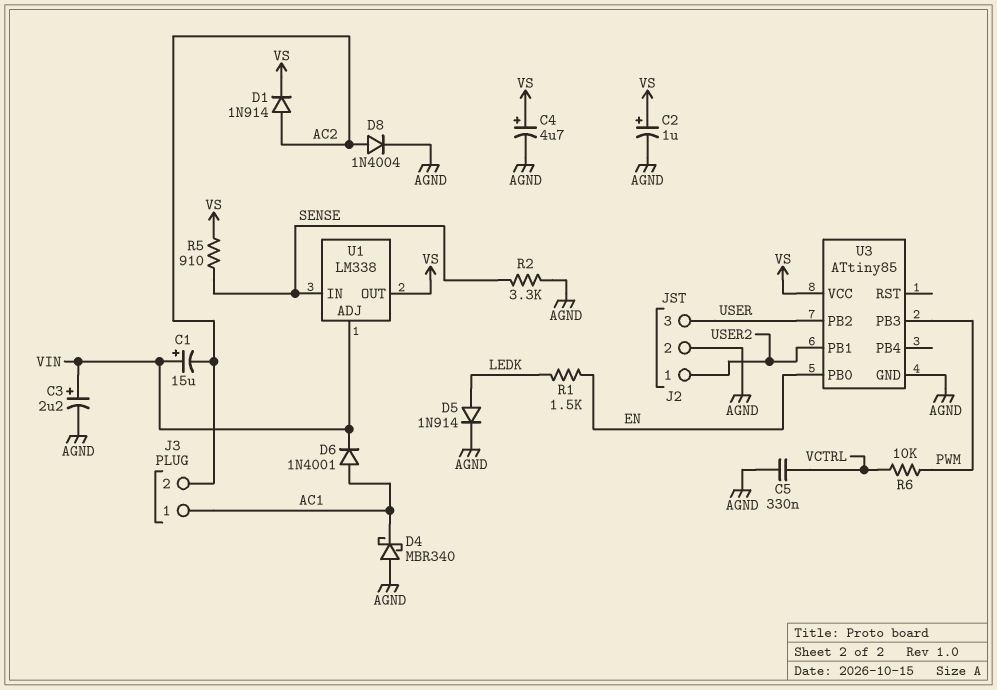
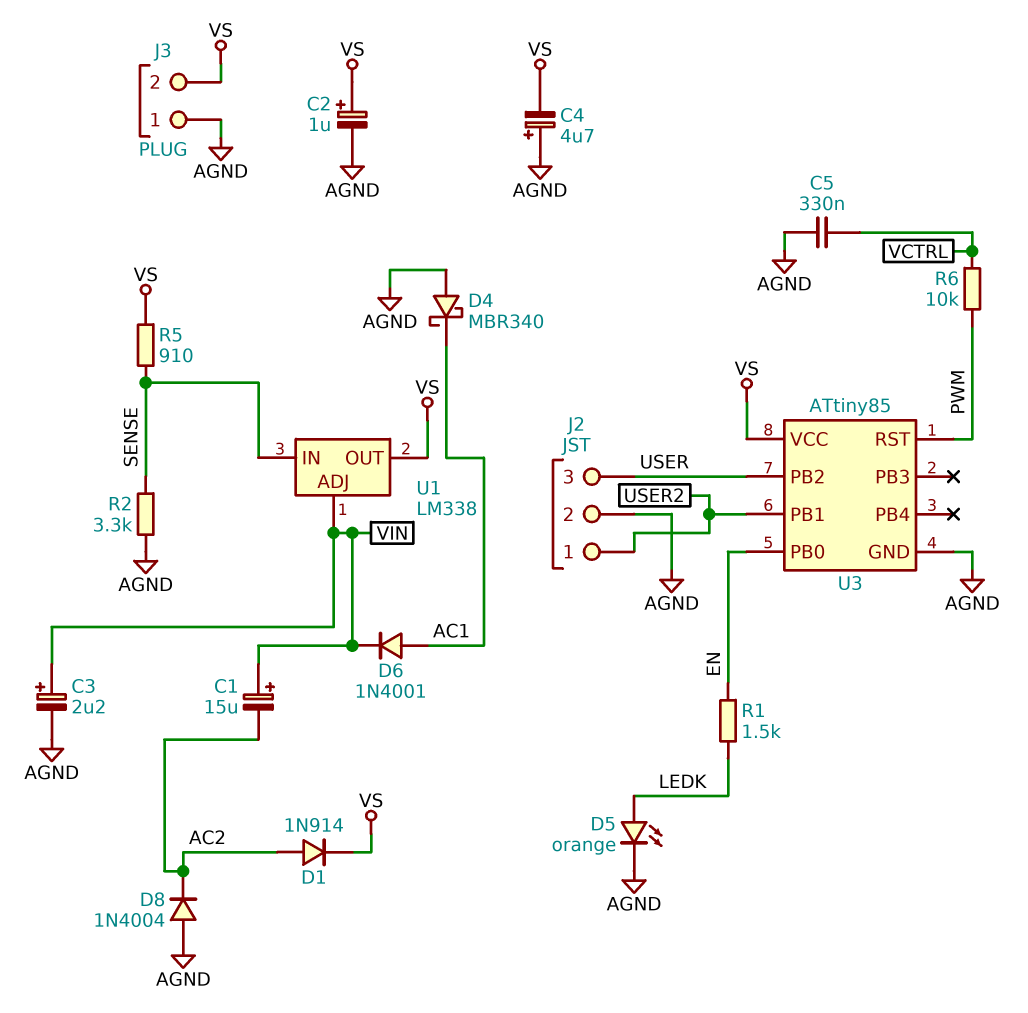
C4: 4.7uF (plus VS, minus AGND) -> 4.7uF (plus AGND, minus VS)
D5: diode 1N914 (A LEDK, K AGND) -> LED orange (A LEDK, K AGND)
D8: diode 1N4004 (A AC2, K AGND) -> diode 1N4004 (A AGND, K AC2)
J3 pin 1: AC1 -> AGND
J3 pin 2: AC2 -> VS
U3 pin PB3: PWM -> none
U3 pin RST: none -> PWM

